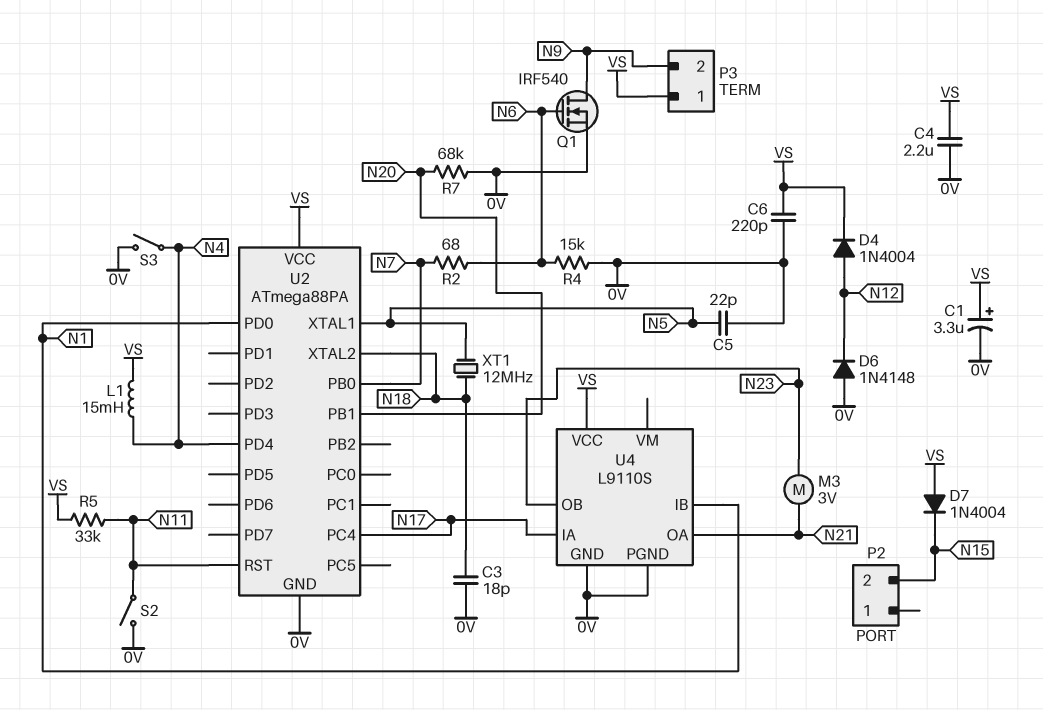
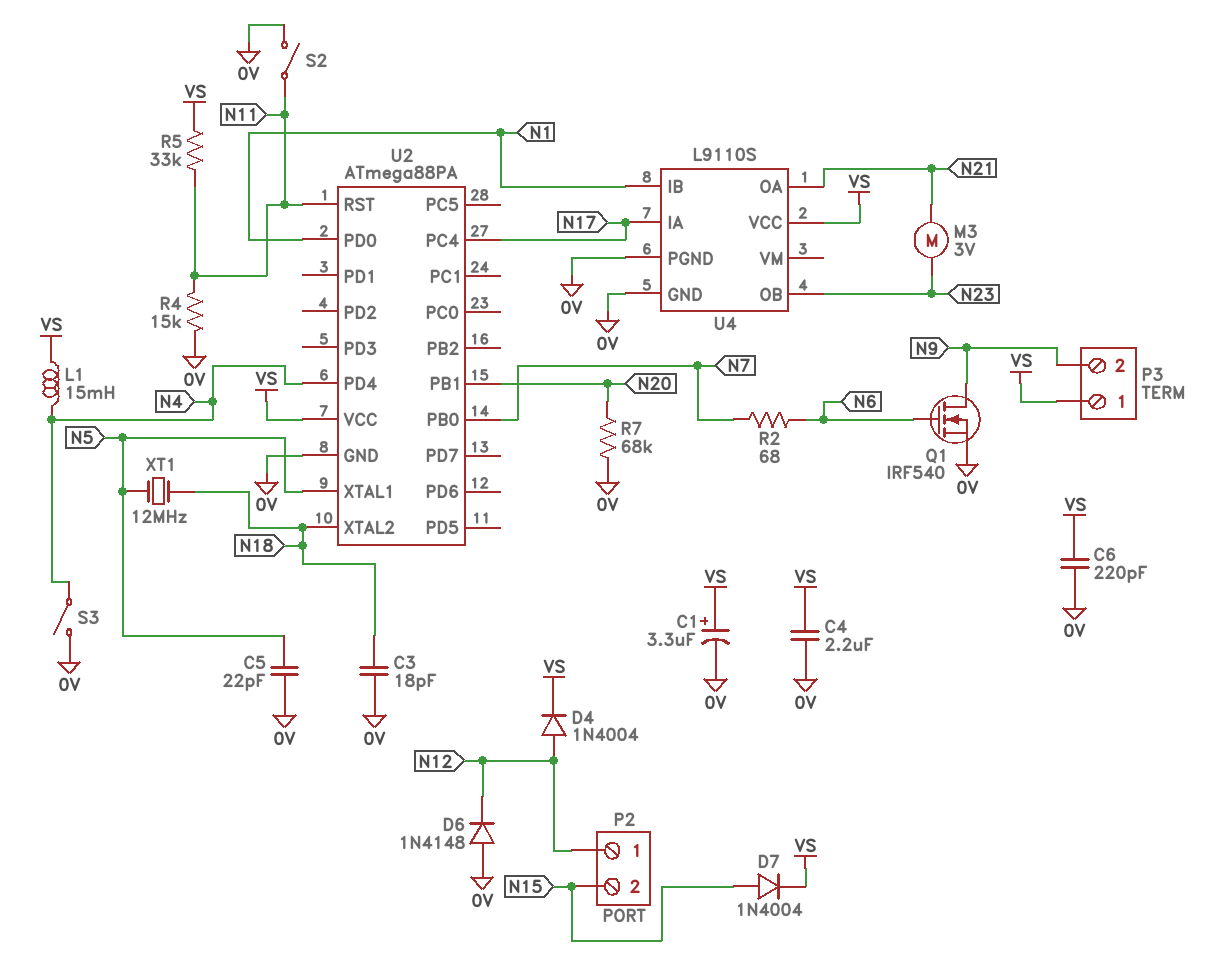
D7: diode 1N4004 (A VS, K N15) -> diode 1N4004 (A N15, K VS)
P2 pin 1: none -> N12
R4: 15k (0V, N6) -> 15k (0V, N11)

